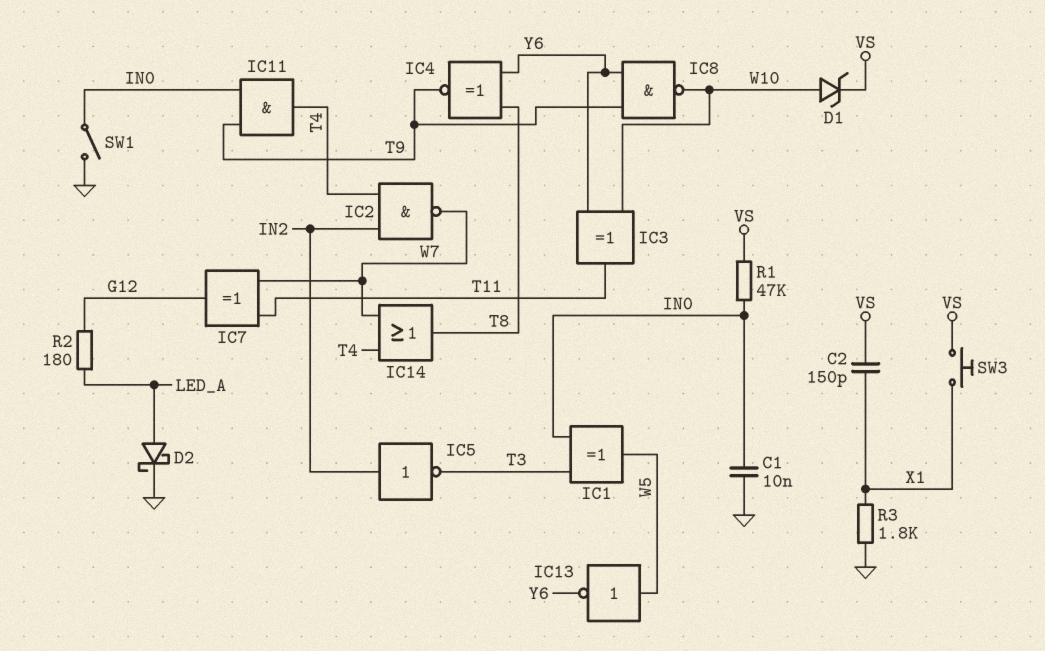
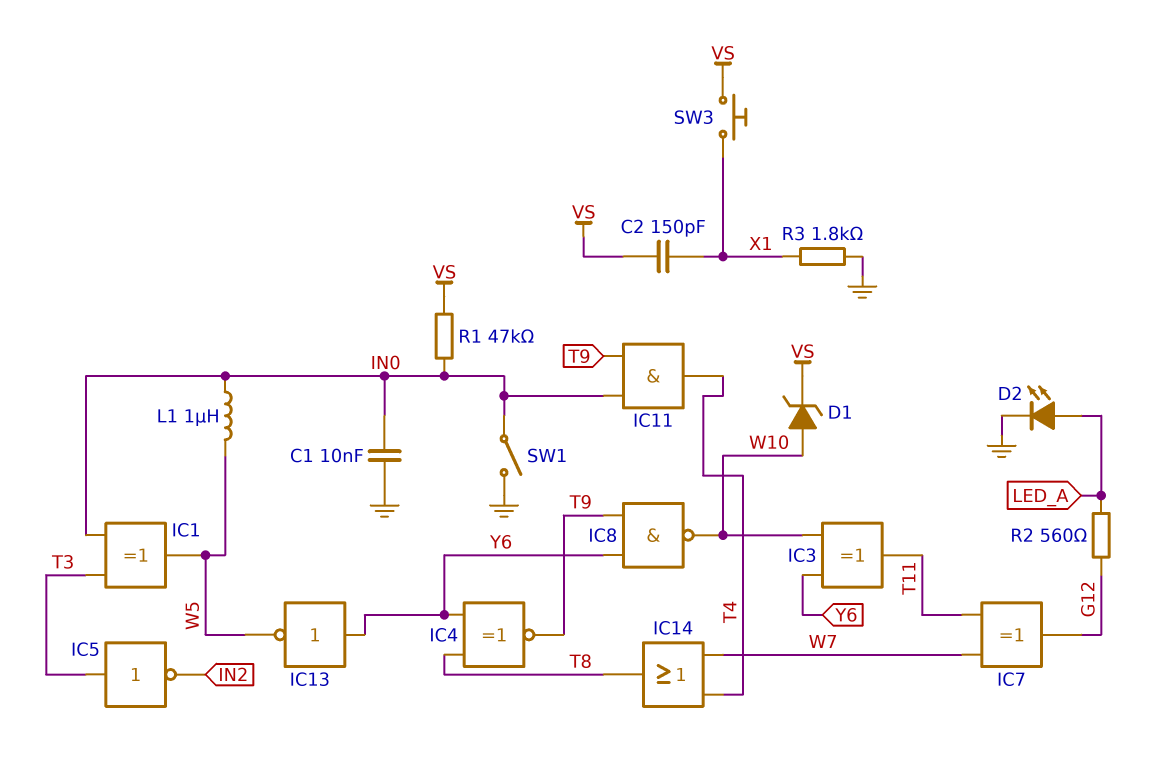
D2: schottky (A LED_A, K GND) -> LED (A LED_A, K GND)
IC2: NAND (in IN2, in T4, out W7) -> none
IC5: NOT (in IN2, out T3) -> NOT (in T3, out IN2)
IC13: NOT (in W5, out Y6) -> NOT (in Y6, out W5)
L1: none -> 1uH (IN0, W5)
R2: 180 (G12, LED_A) -> 560 (G12, LED_A)

